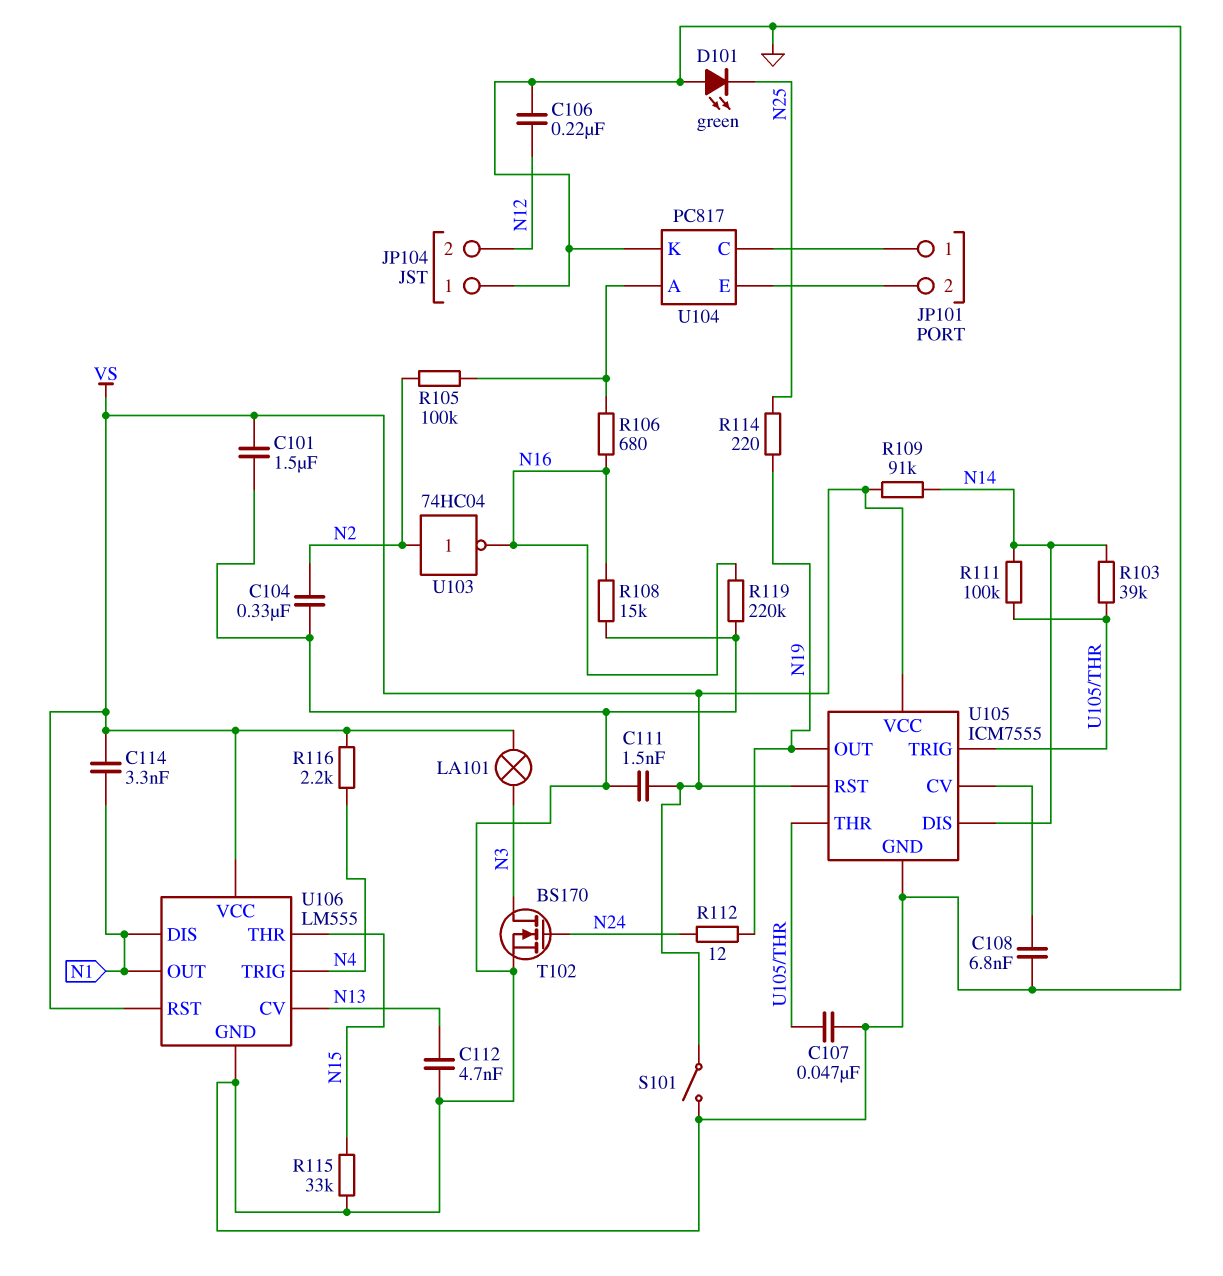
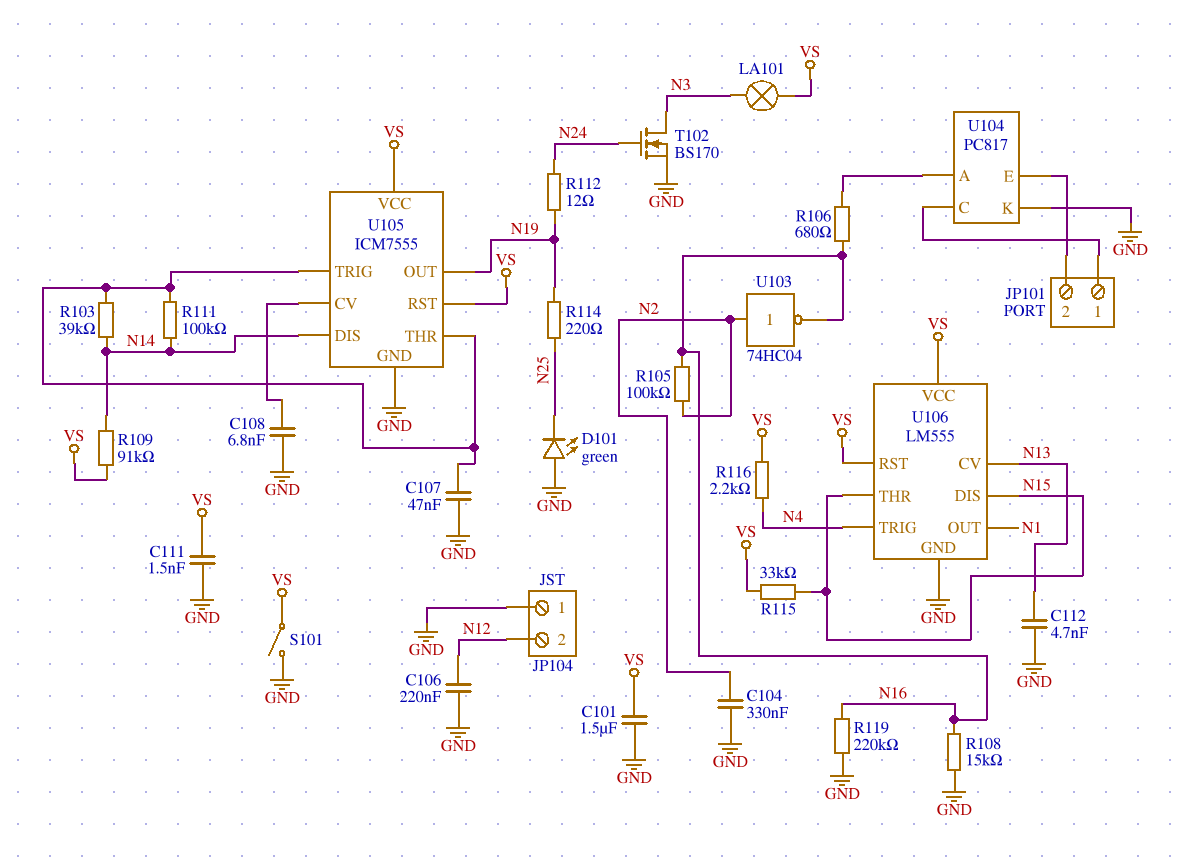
C114: 3.3nF (N1, VS) -> none
R105: 100k (N2, U104/A) -> 100k (N2, N16)
R115: 33k (GND, N15) -> 33k (N15, VS)
U106 pin DIS: N1 -> N15

